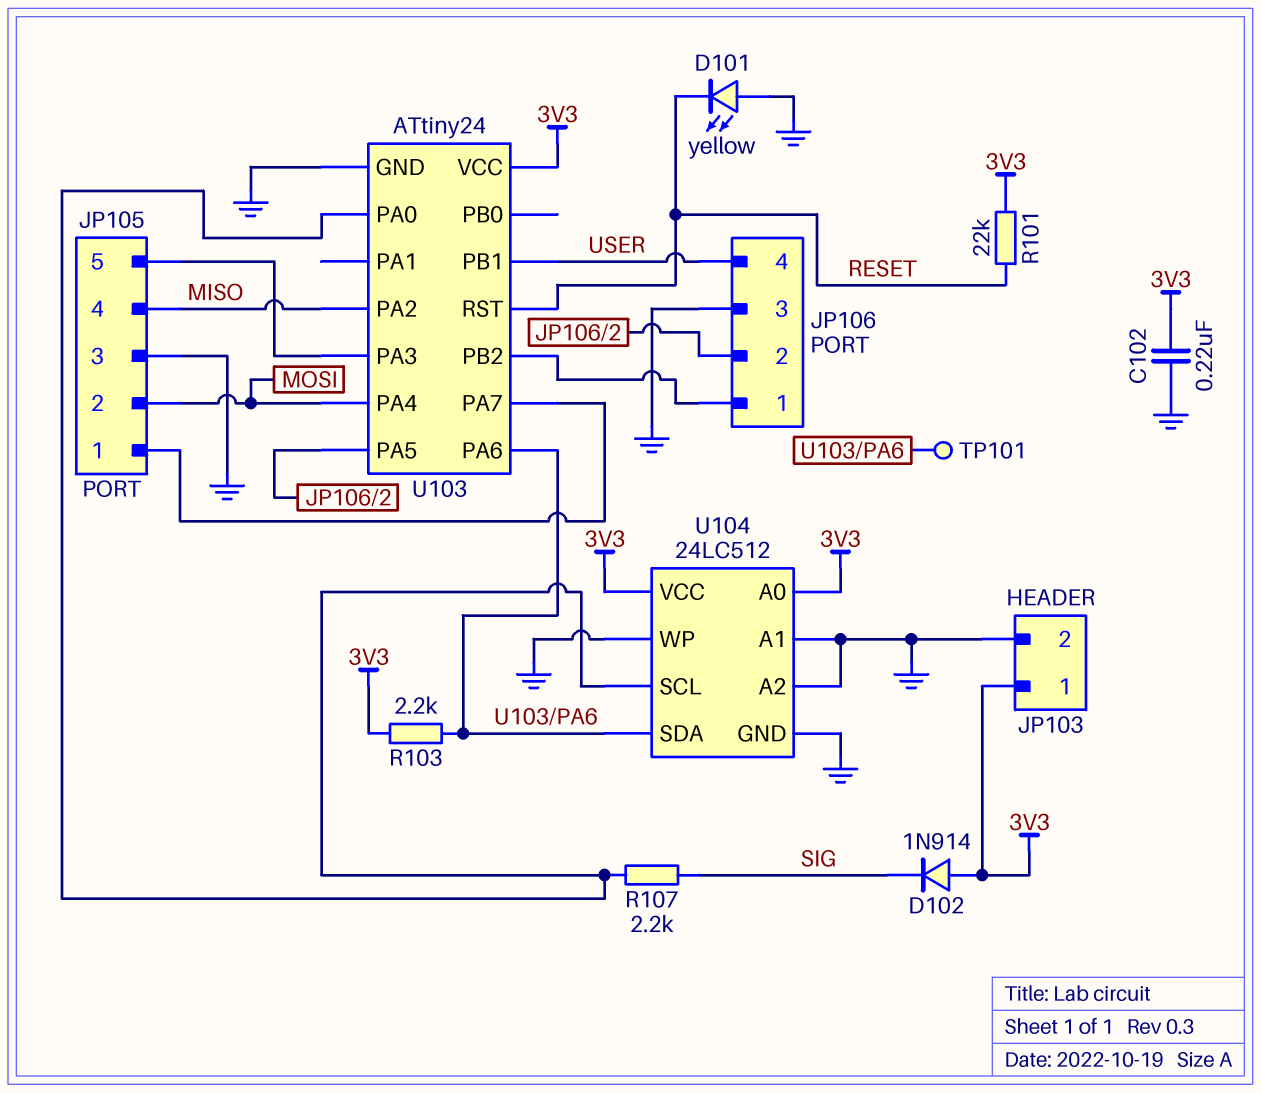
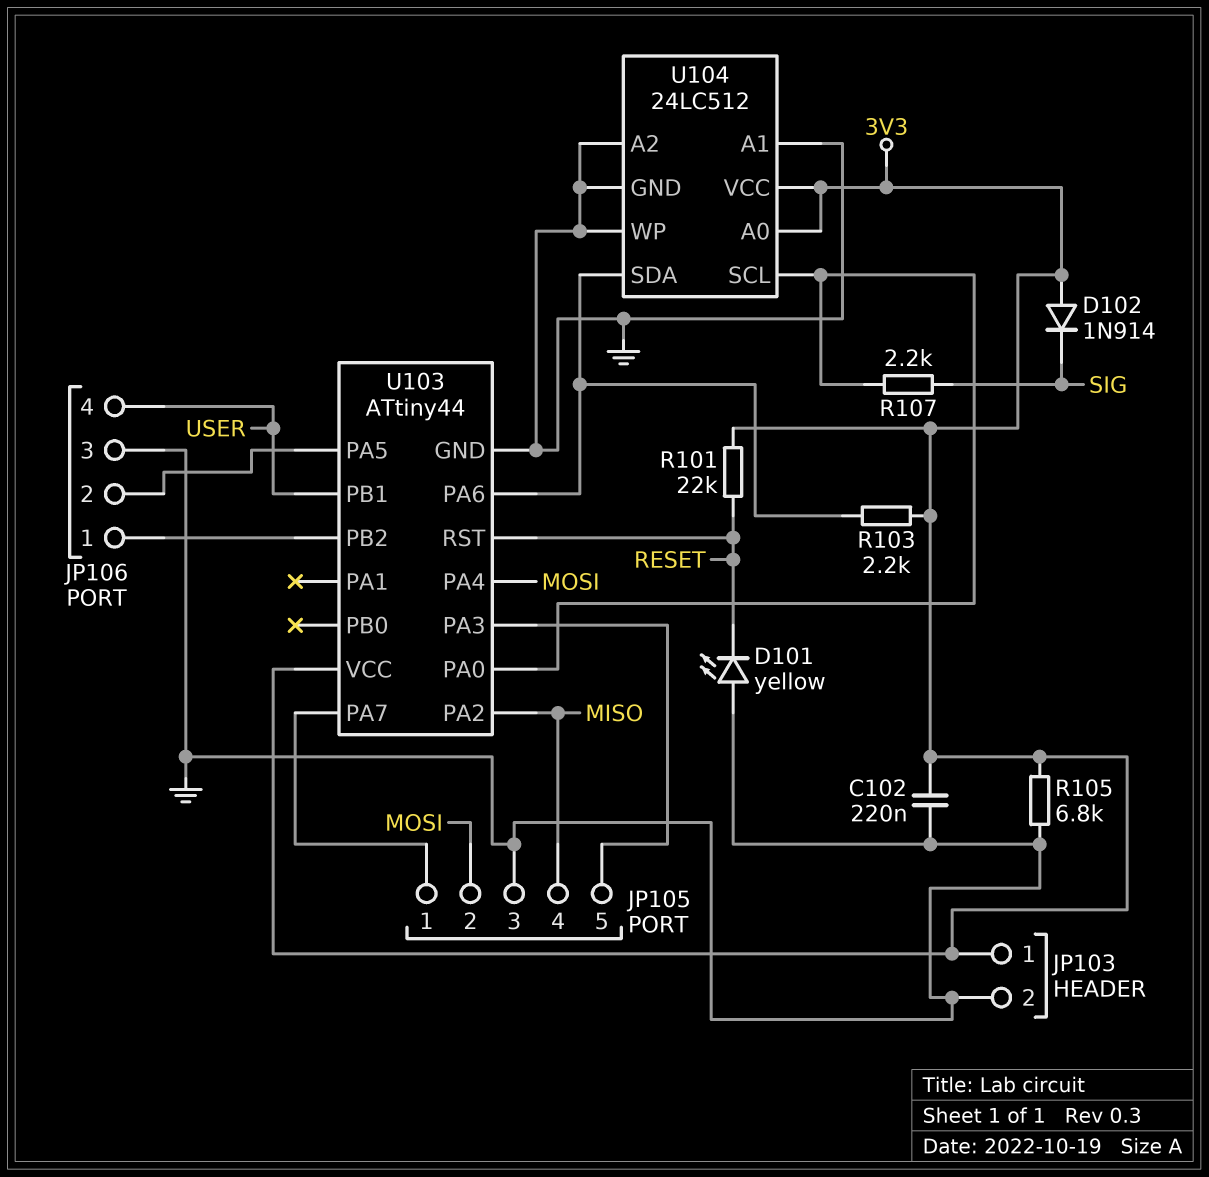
R105: none -> 6.8k (3V3, GND)
TP101: test point (U103/PA6) -> none
U103: ATtiny24 -> ATtiny44

